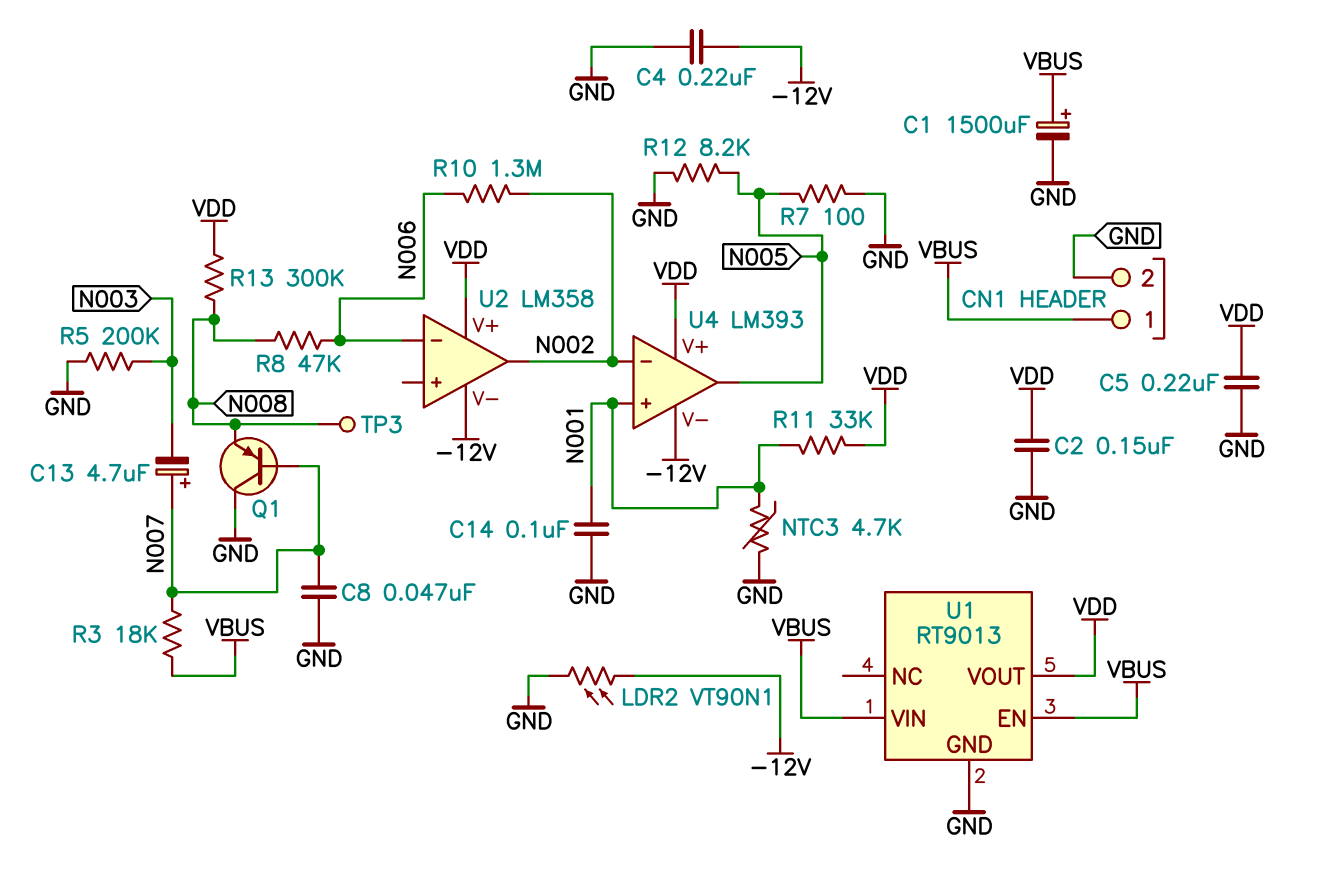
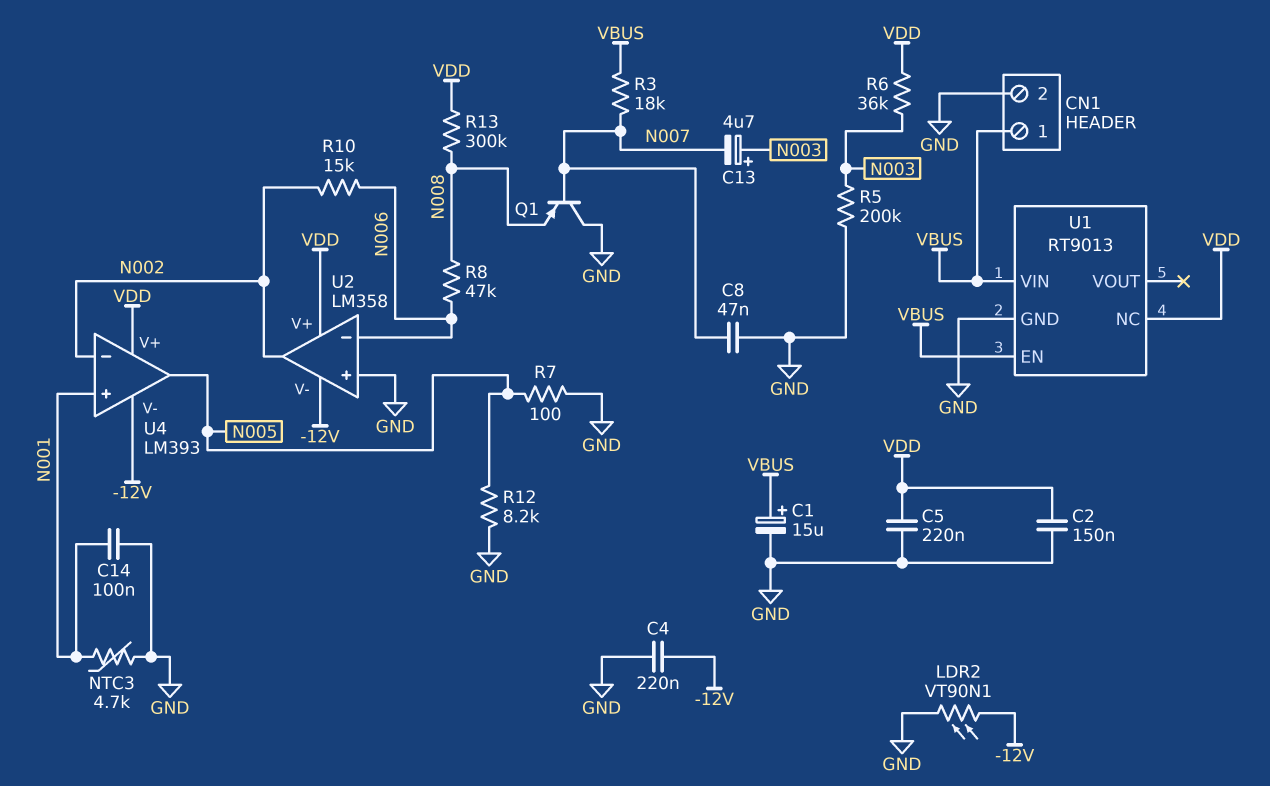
C1: 1500uF (plus VBUS, minus GND) -> 15uF (plus VBUS, minus GND)
C13: 4.7uF (plus N007, minus N003) -> 4.7uF (plus N003, minus N007)
R6: none -> 36k (N003, VDD)
R10: 1.3M (N002, N006) -> 15k (N002, N006)
R11: 33k (N001, VDD) -> none
TP3: test point (N008) -> none
U1 pin NC: none -> VDD
U1 pin VOUT: VDD -> none
U2 pin in+: none -> GND

